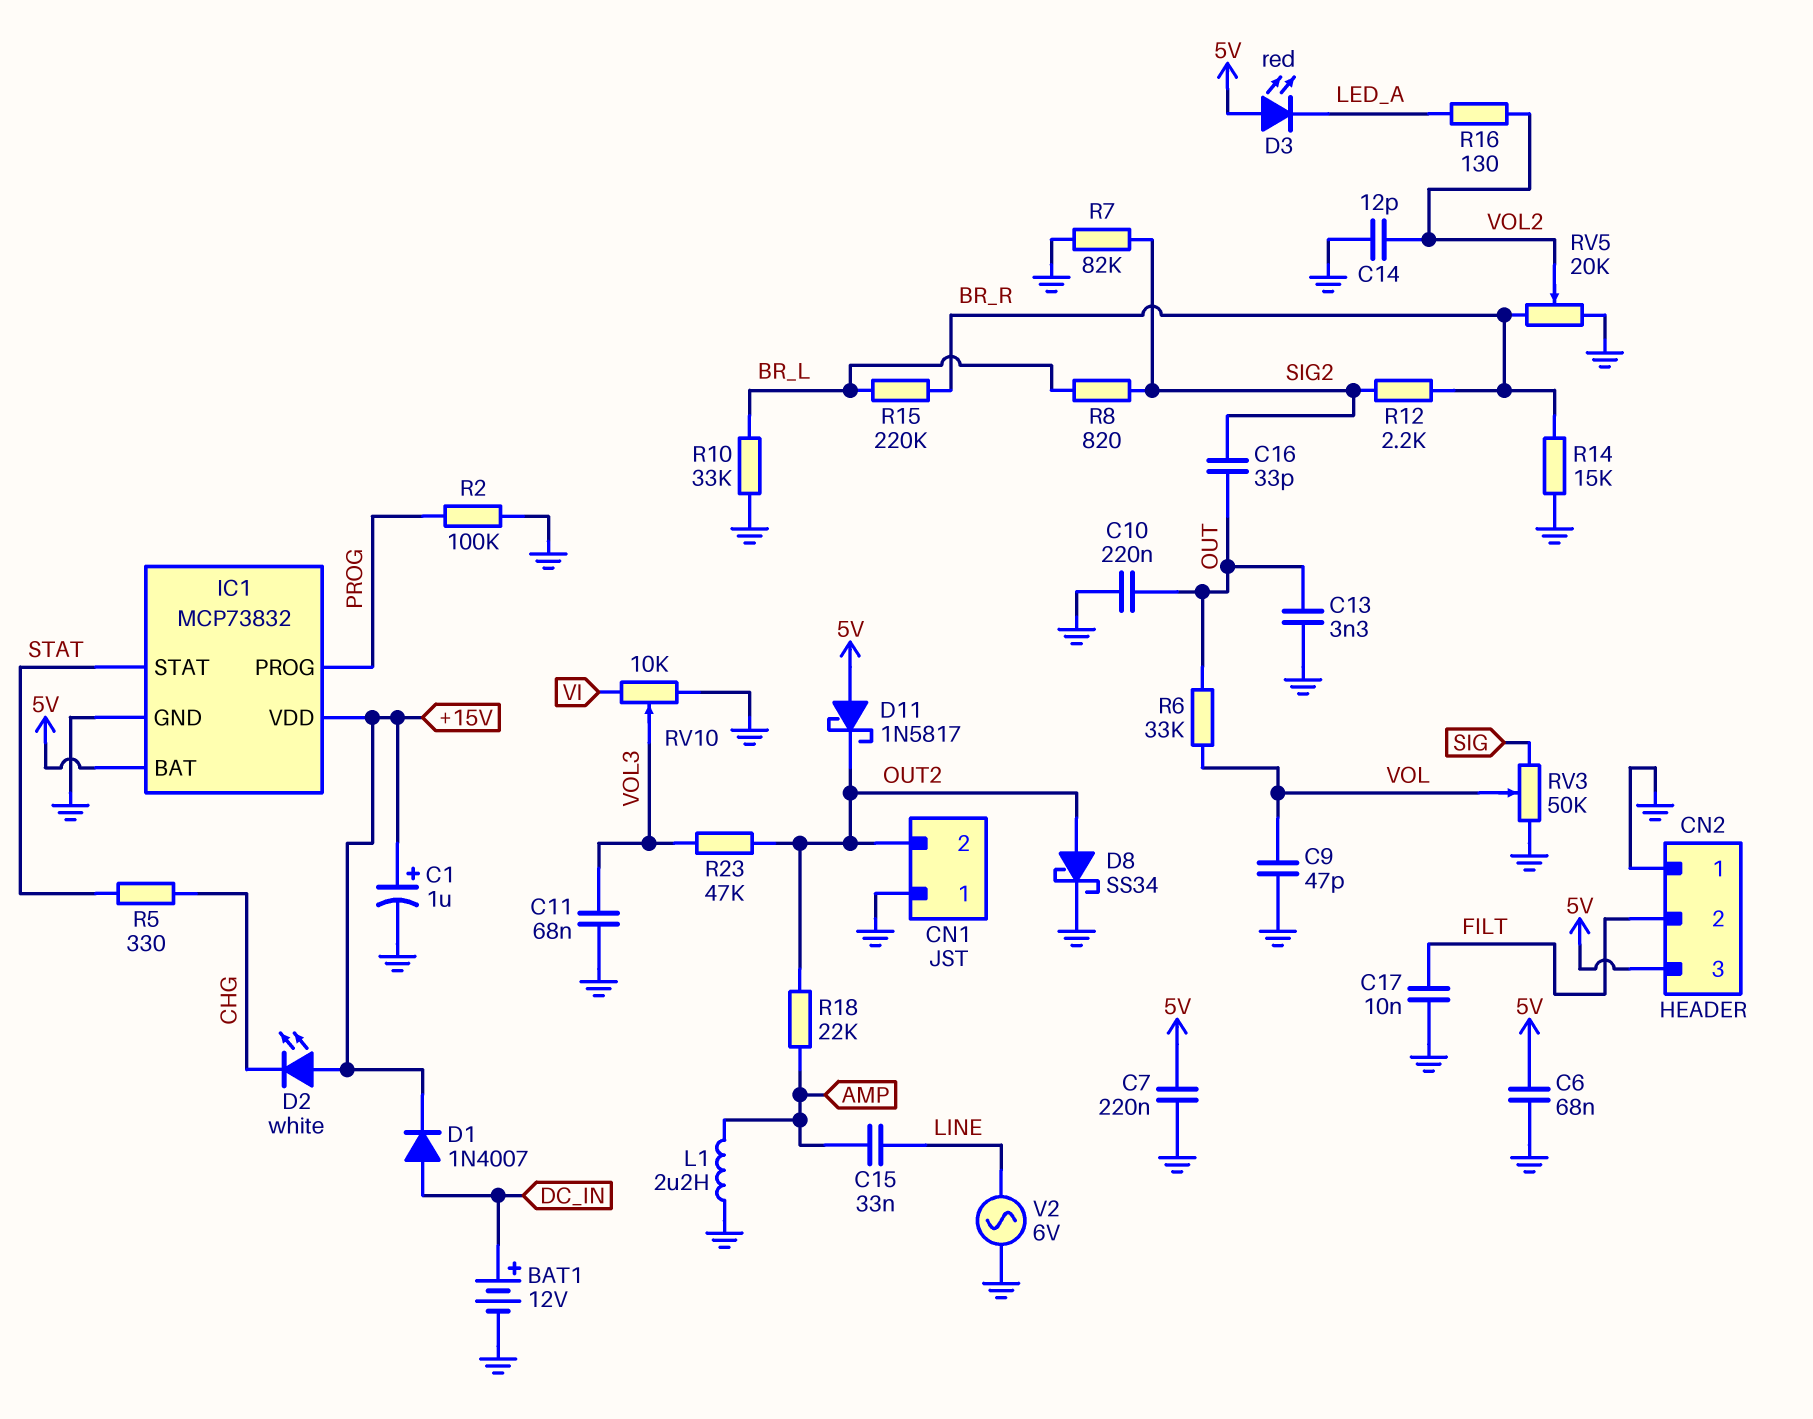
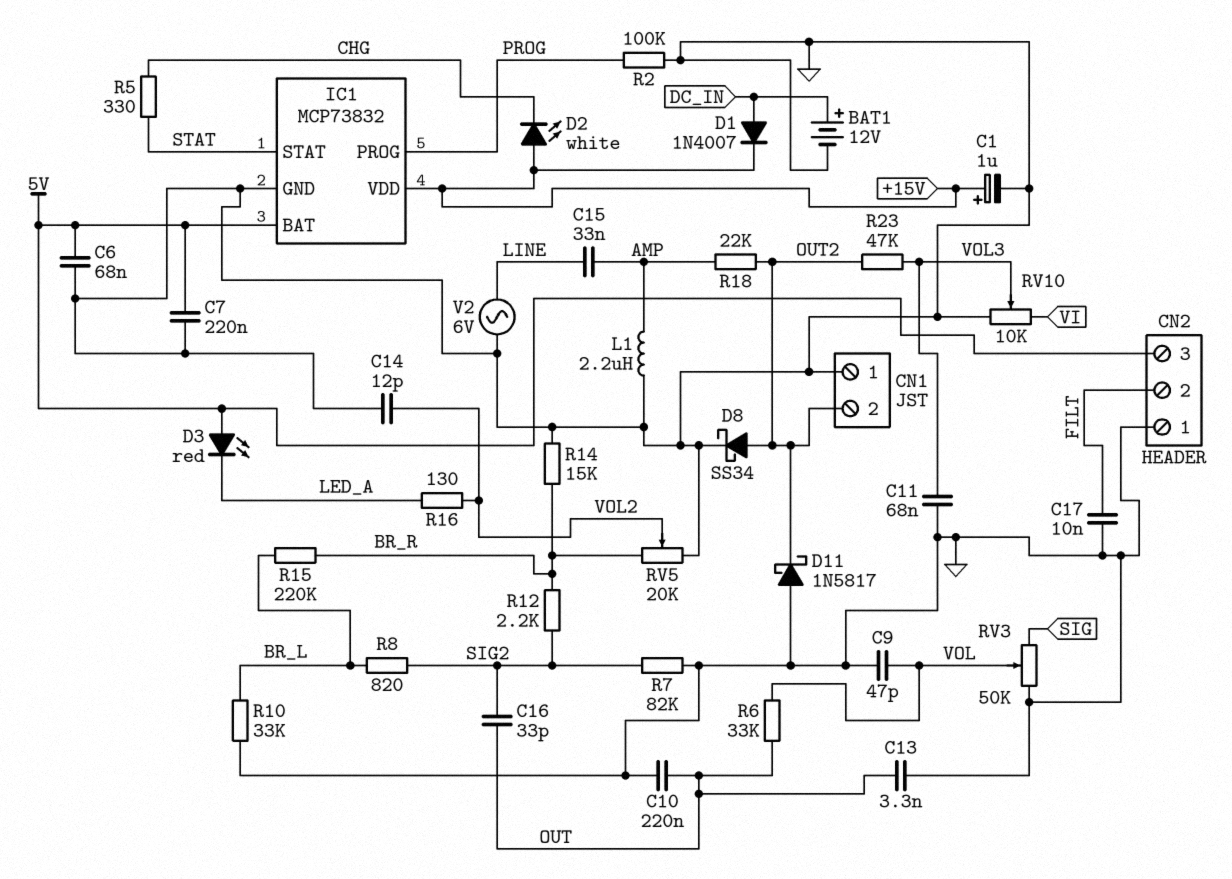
D11: schottky 1N5817 (A 5V, K OUT2) -> schottky 1N5817 (A GND, K OUT2)

